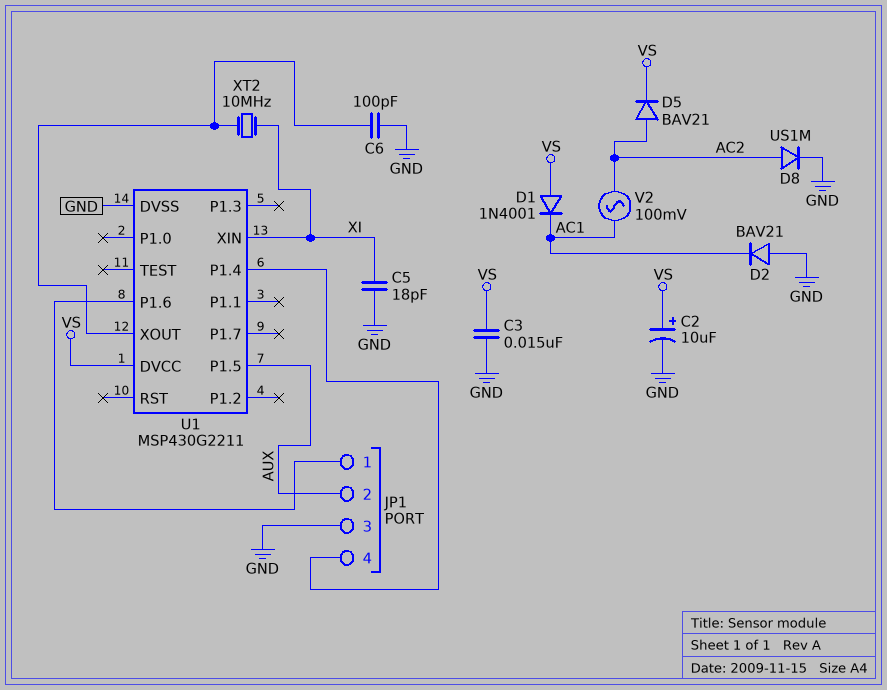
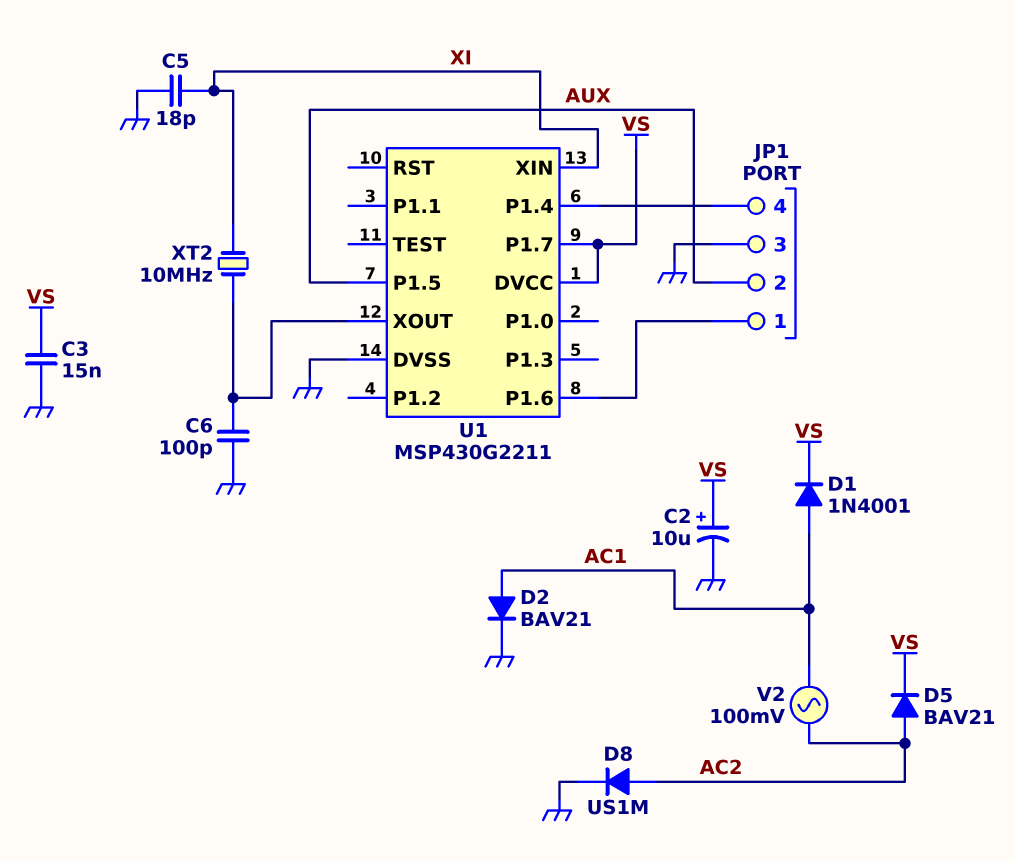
D1: diode 1N4001 (A VS, K AC1) -> diode 1N4001 (A AC1, K VS)
D2: diode BAV21 (A GND, K AC1) -> diode BAV21 (A AC1, K GND)
U1 pin P1.7: none -> VS

